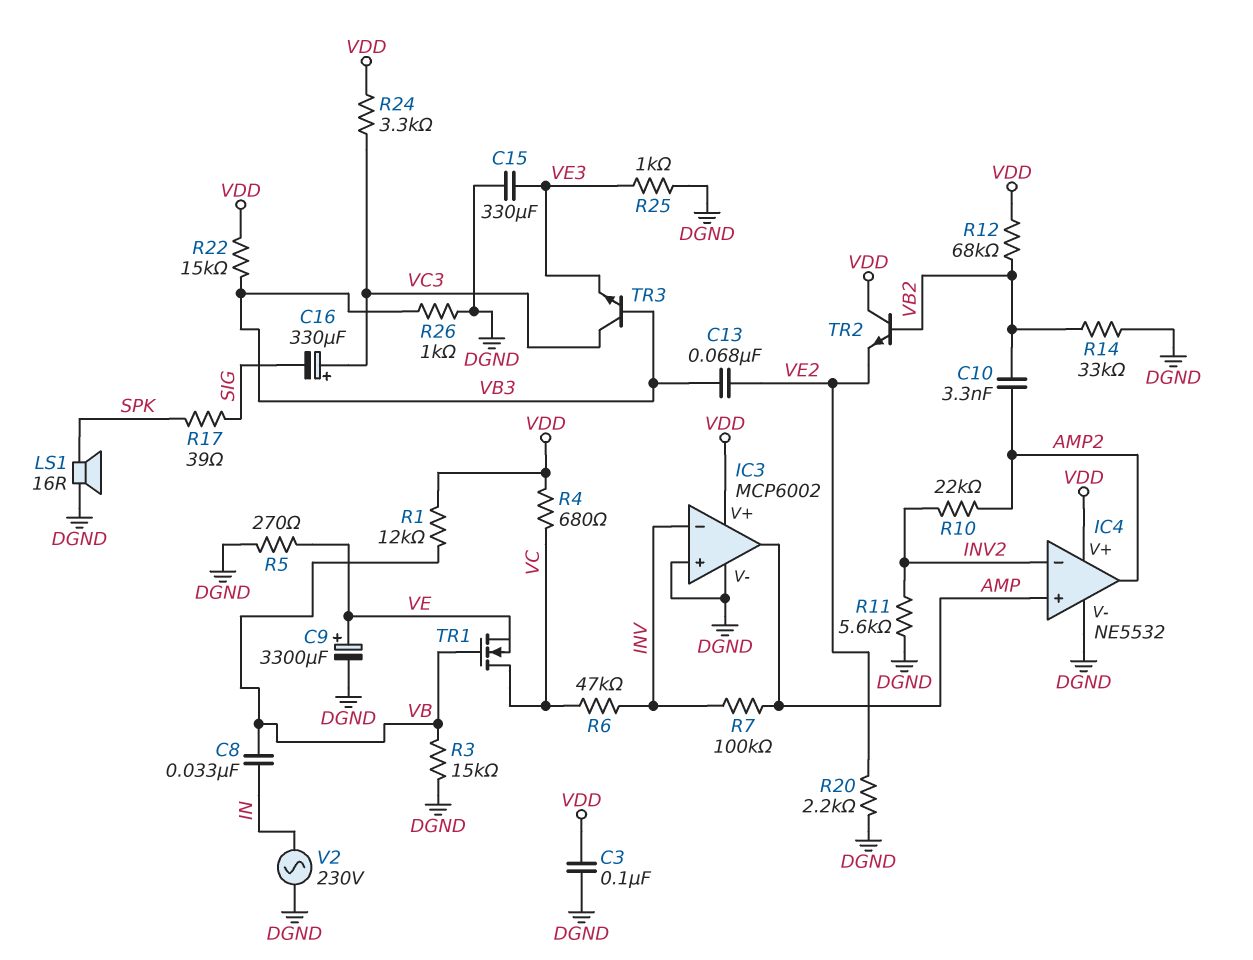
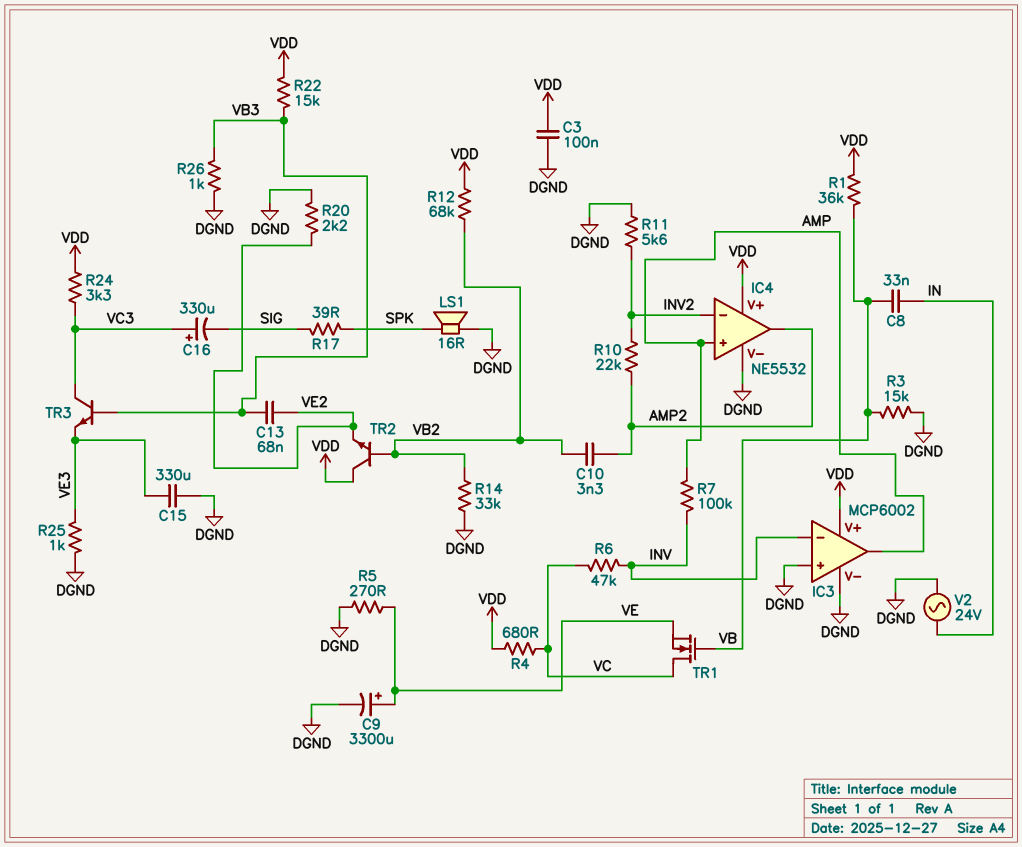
R1: 12k (VB, VDD) -> 36k (VB, VDD)
V2: AC 230V (DGND, IN) -> AC 24V (DGND, IN)

